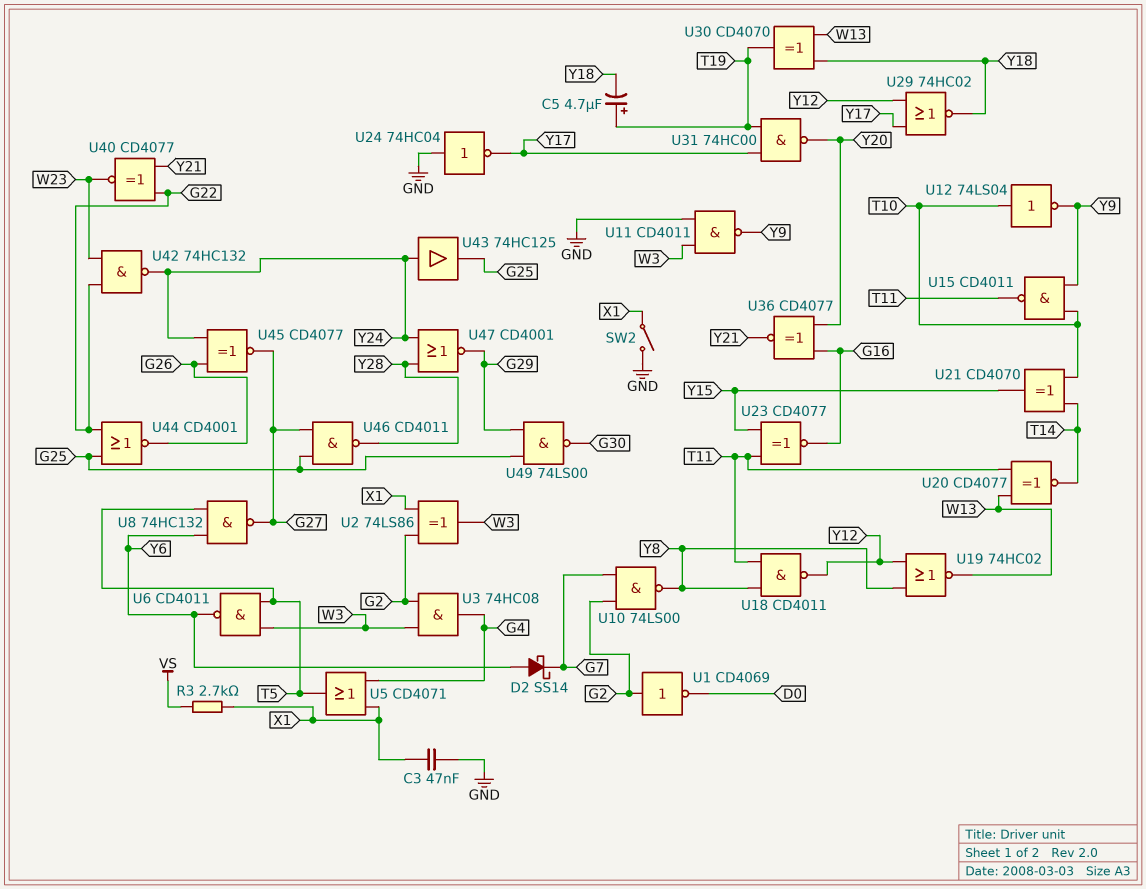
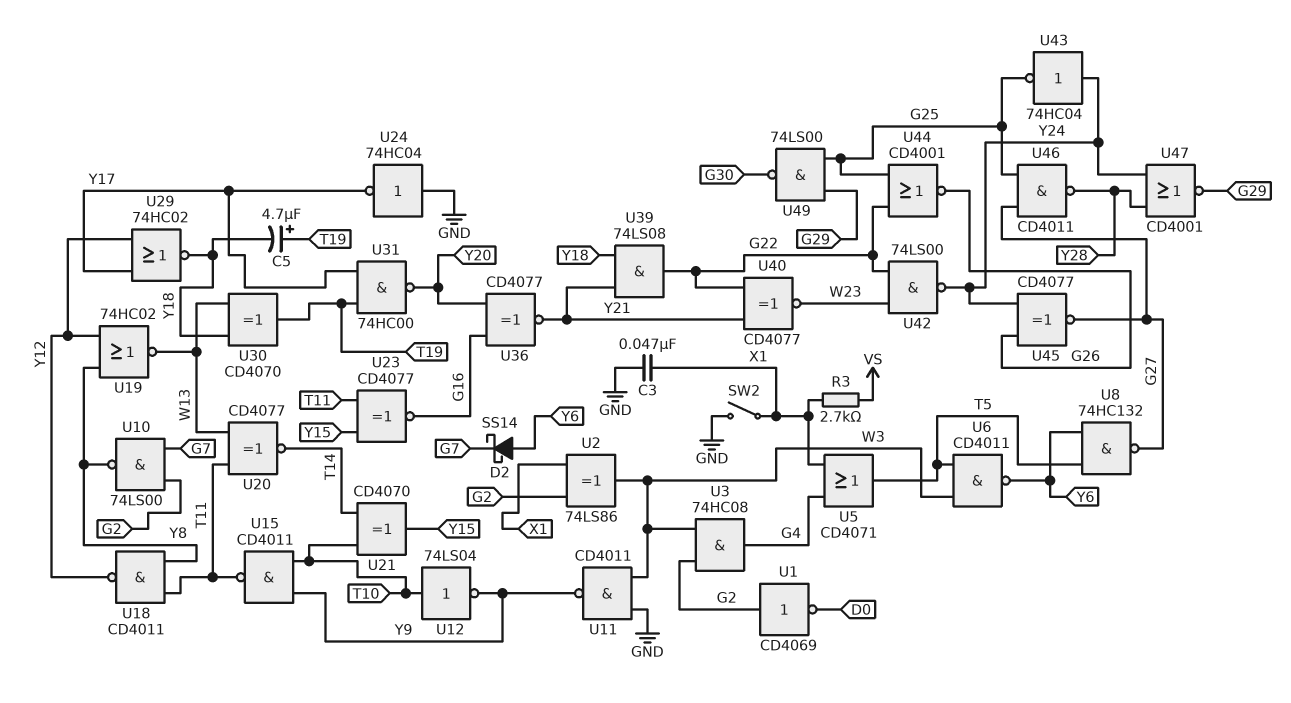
U39: none -> AND 74LS08 (in Y18, in Y21, out G22)
U42: NAND 74HC132 (in G22, in W23, out Y24) -> NAND 74LS00 (in G22, in W23, out Y24)
U43: buffer 74HC125 (in Y24, out G25) -> NOT 74HC04 (in Y24, out G25)

